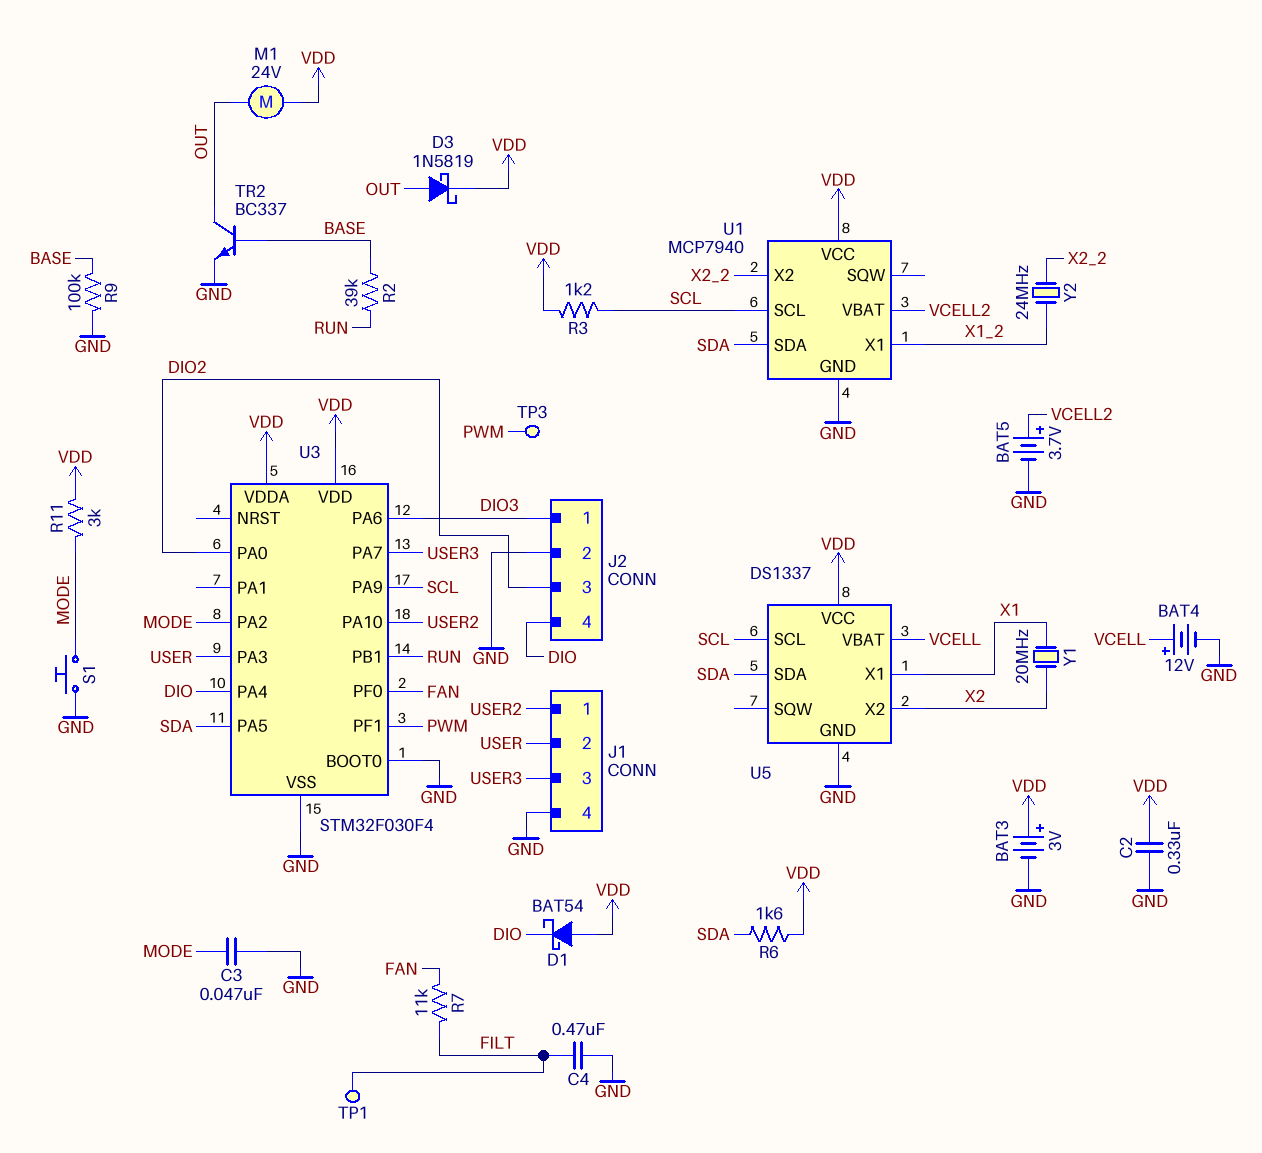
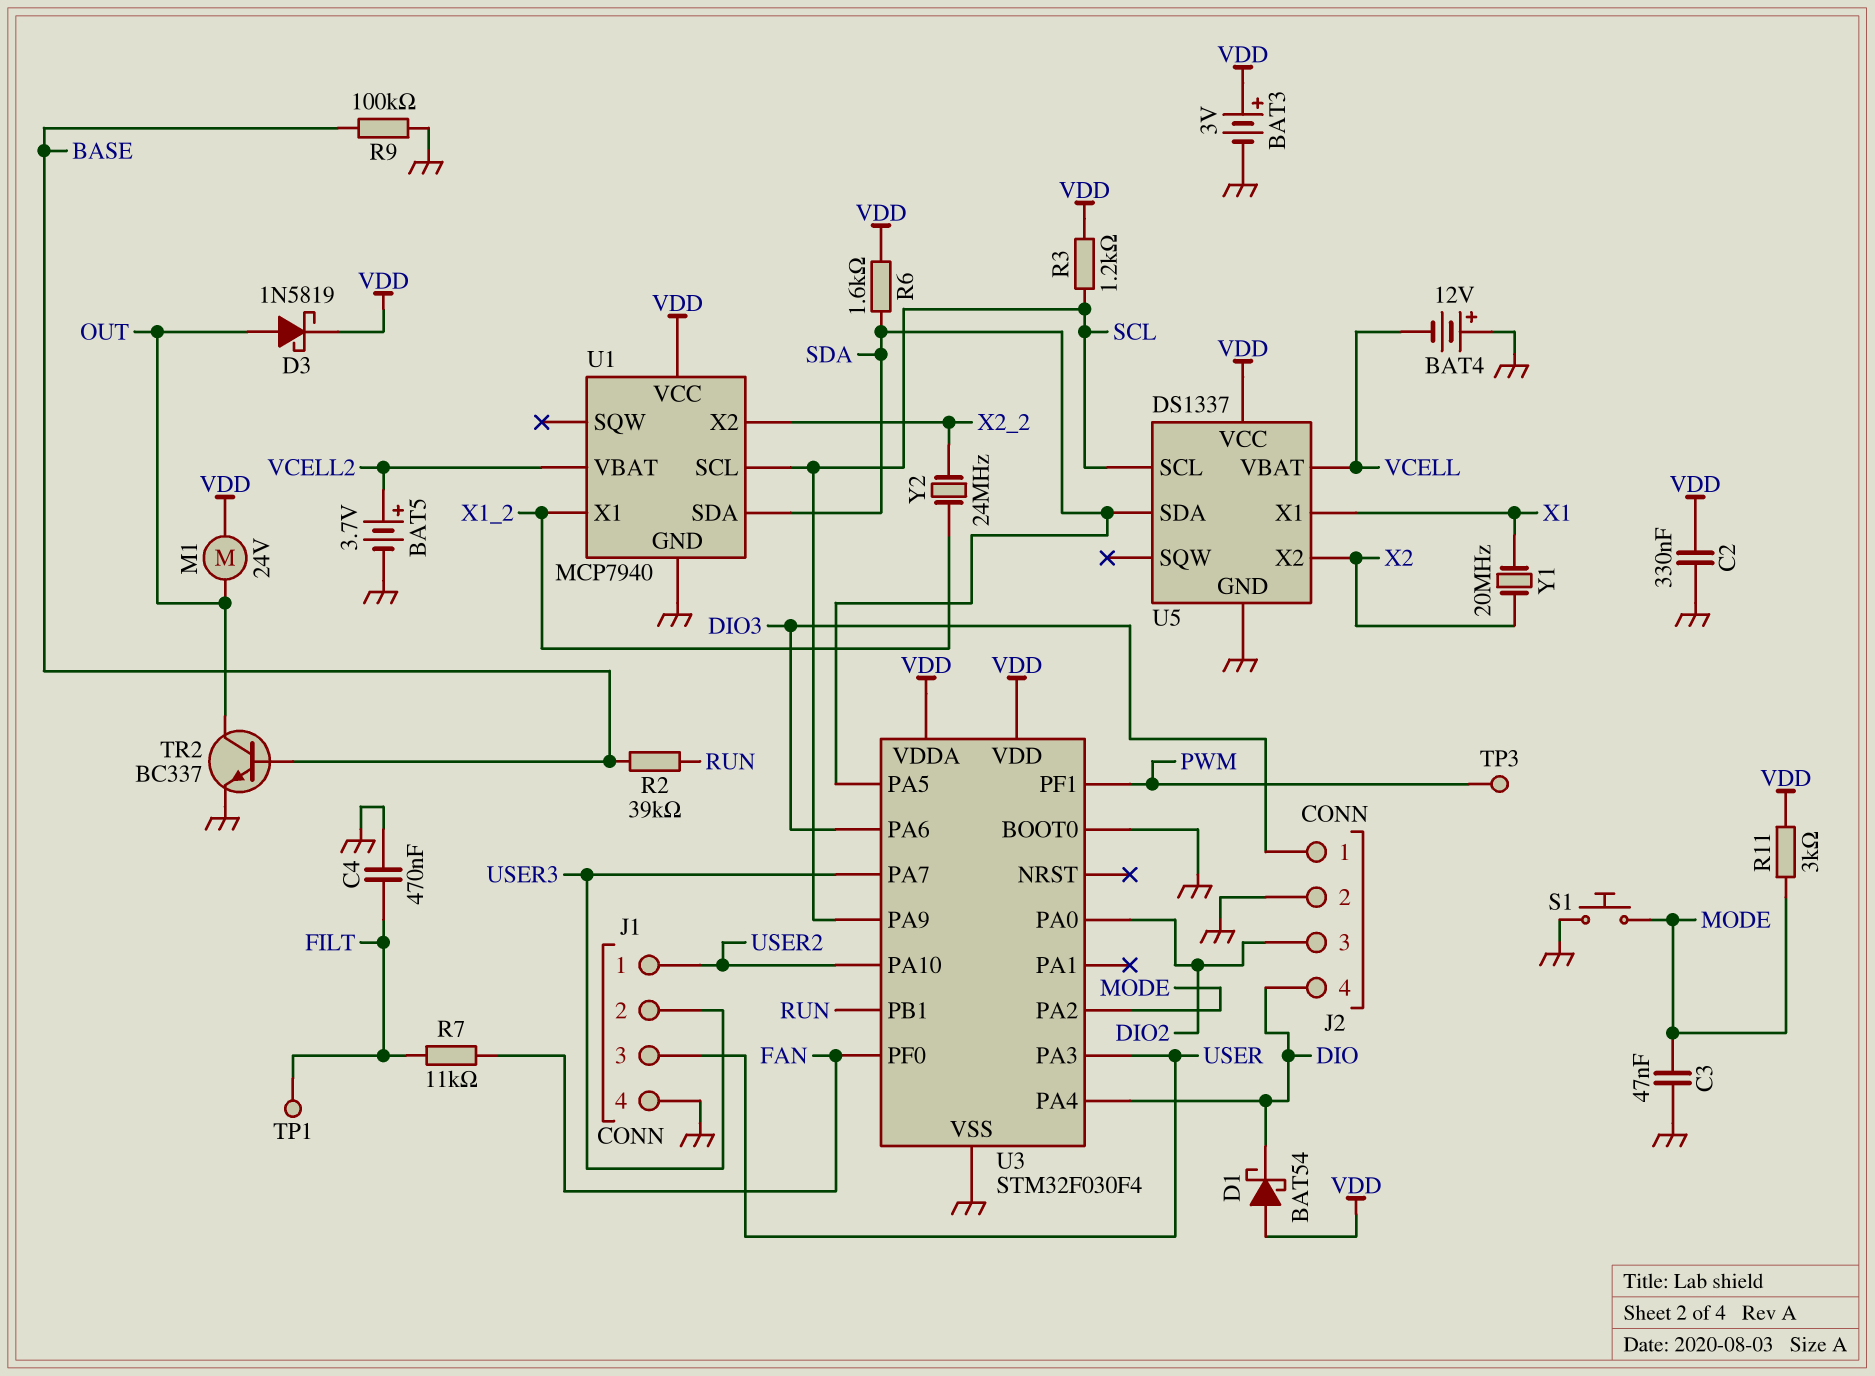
BAT4: 12V (plus VCELL, minus GND) -> 12V (plus GND, minus VCELL)
J1 pin 2: USER -> USER3
J1 pin 3: USER3 -> USER

